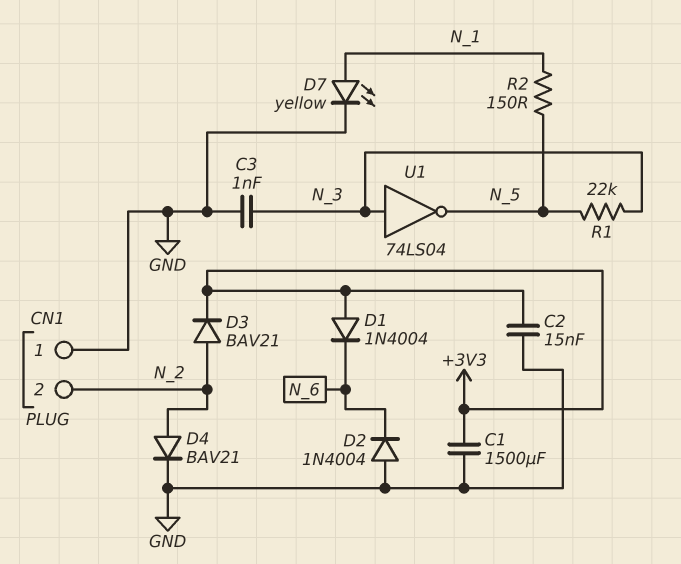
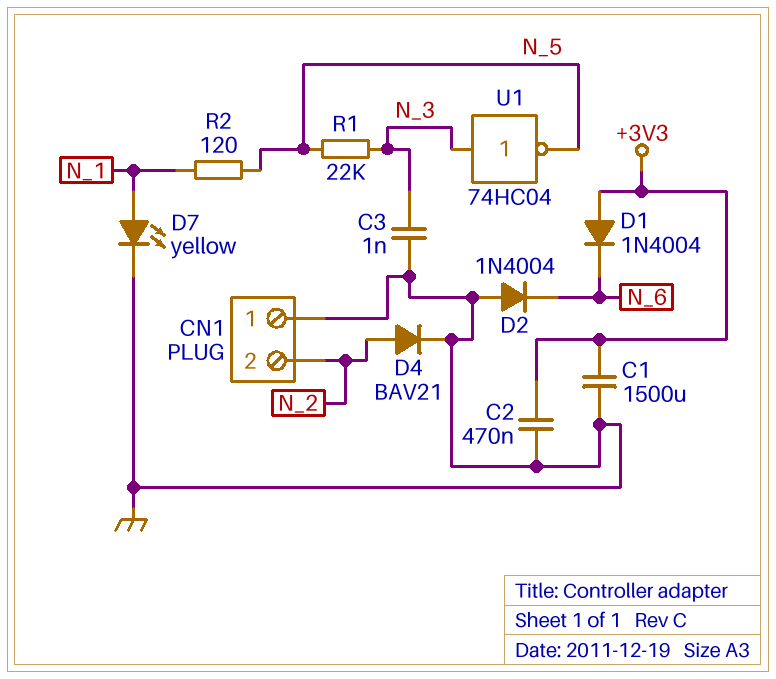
C2: 15nF (+3V3, GND) -> 470nF (+3V3, GND)
D3: diode BAV21 (A N_2, K +3V3) -> none
R2: 150 (N_1, N_5) -> 120 (N_1, N_5)
U1: NOT 74LS04 (in N_3, out N_5) -> NOT 74HC04 (in N_3, out N_5)

